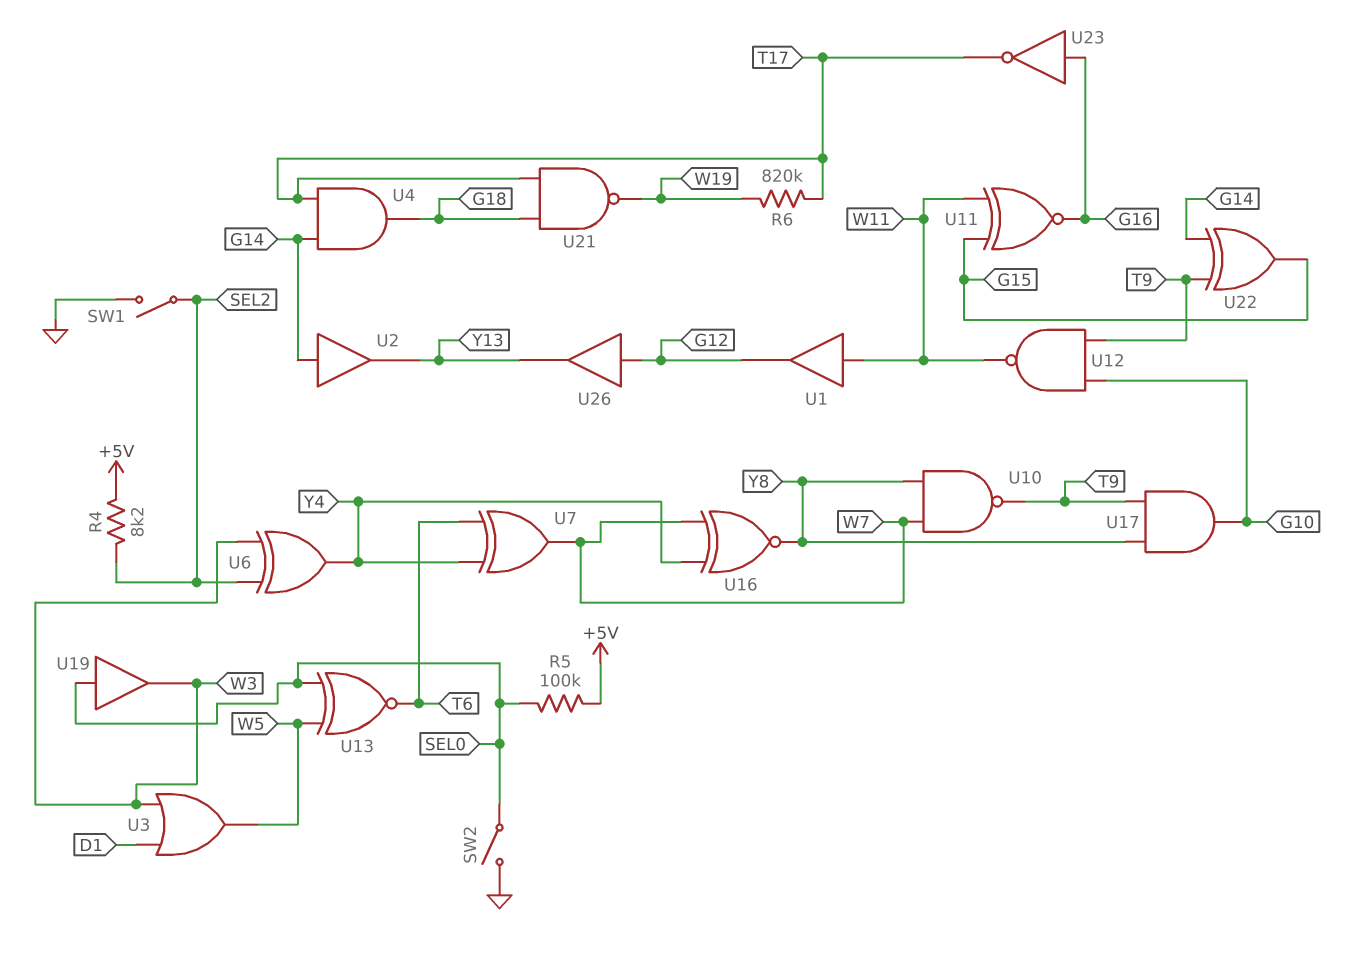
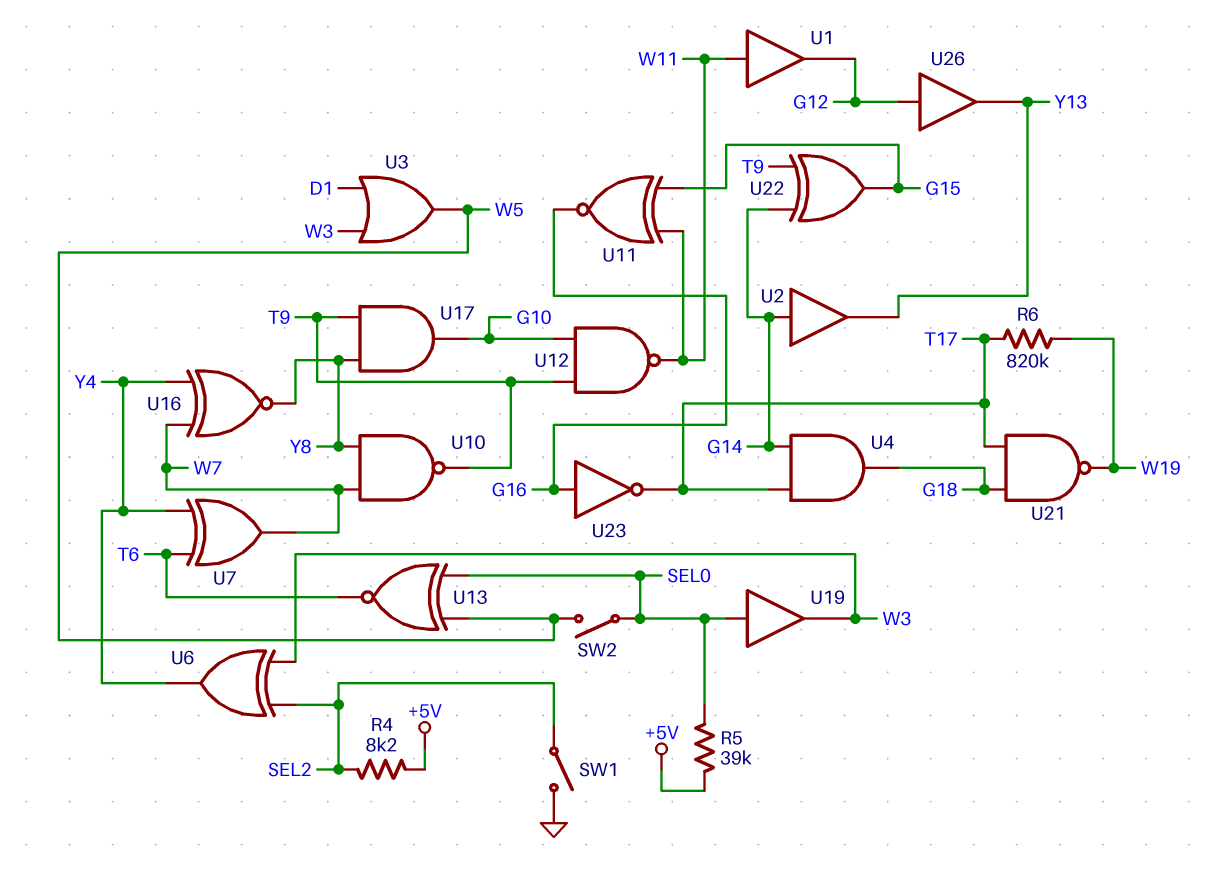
R5: 100k (+5V, SEL0) -> 39k (+5V, SEL0)
SW2: switch (GND, SEL0) -> switch (SEL0, W5)

